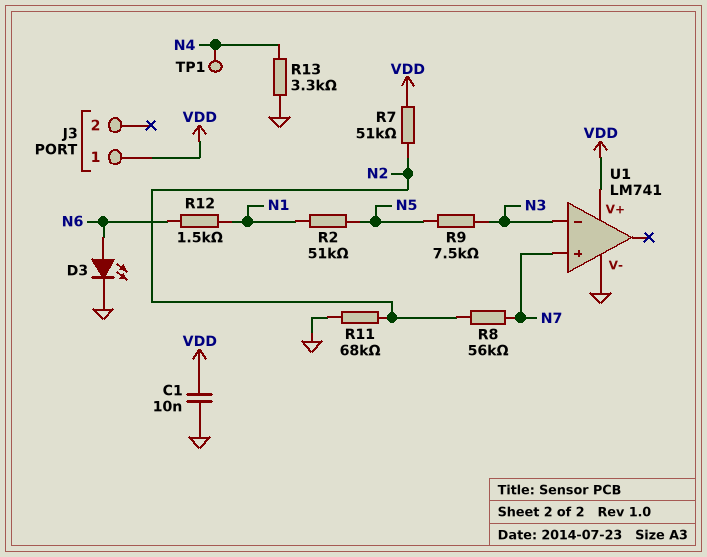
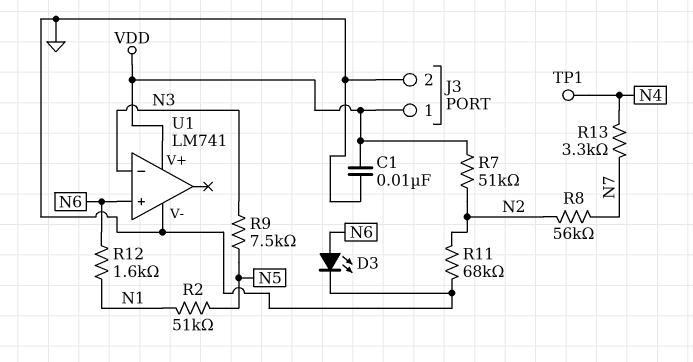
J3 pin 2: none -> GND
R12: 1.5k (N1, N6) -> 1.6k (N1, N6)
R13: 3.3k (GND, N4) -> 3.3k (N4, N7)
U1 pin in+: N7 -> N6

